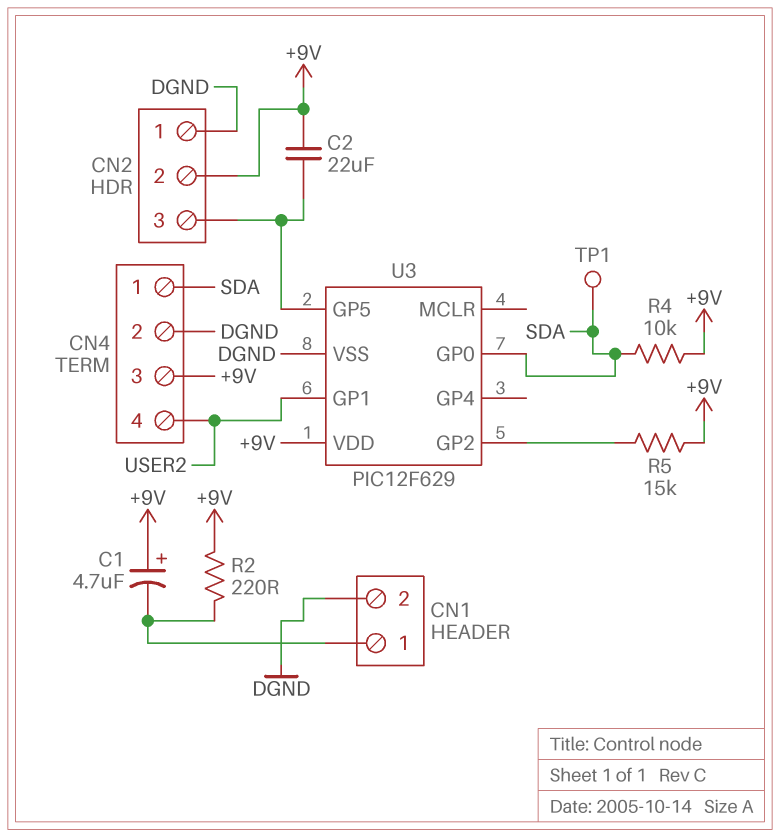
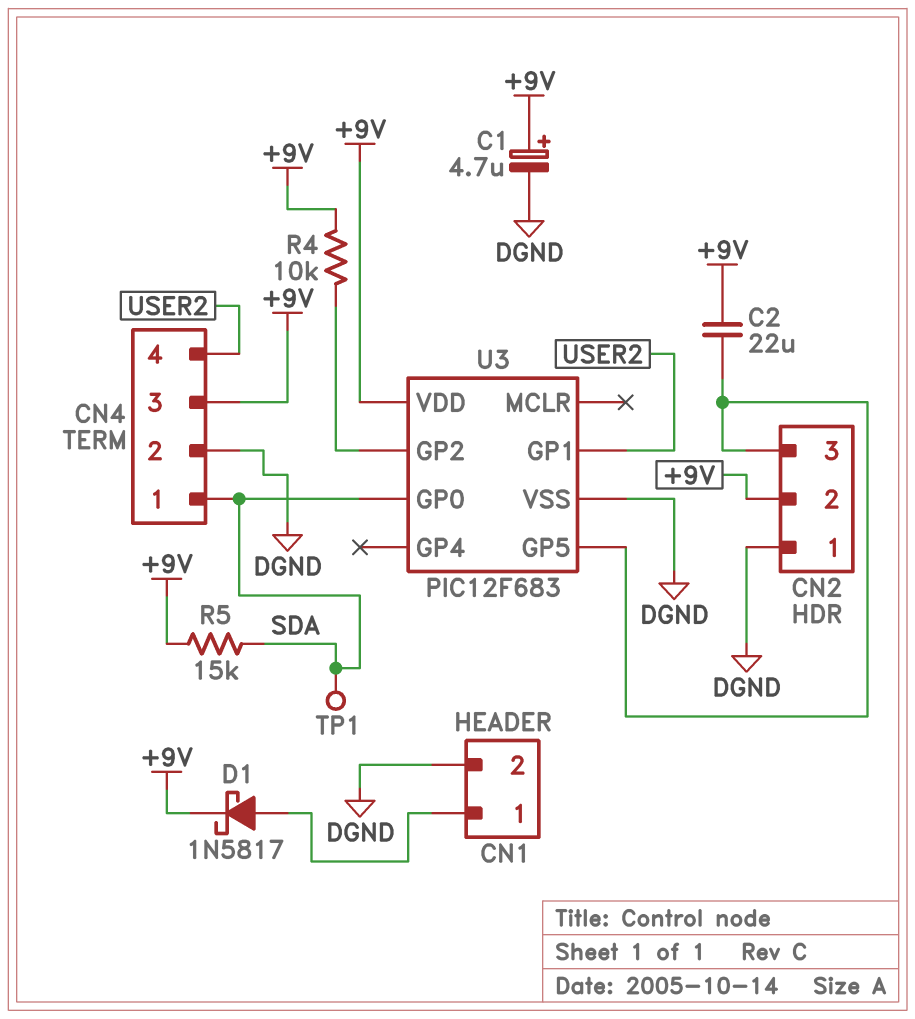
C1: 4.7uF (plus +9V, minus CN1/1) -> 4.7uF (plus +9V, minus DGND)
D1: none -> schottky 1N5817 (A CN1/1, K +9V)
R2: 220 (+9V, CN1/1) -> none
R4: 10k (+9V, SDA) -> 10k (+9V, U3/GP2)
R5: 15k (+9V, U3/GP2) -> 15k (+9V, SDA)
U3: PIC12F629 -> PIC12F683

